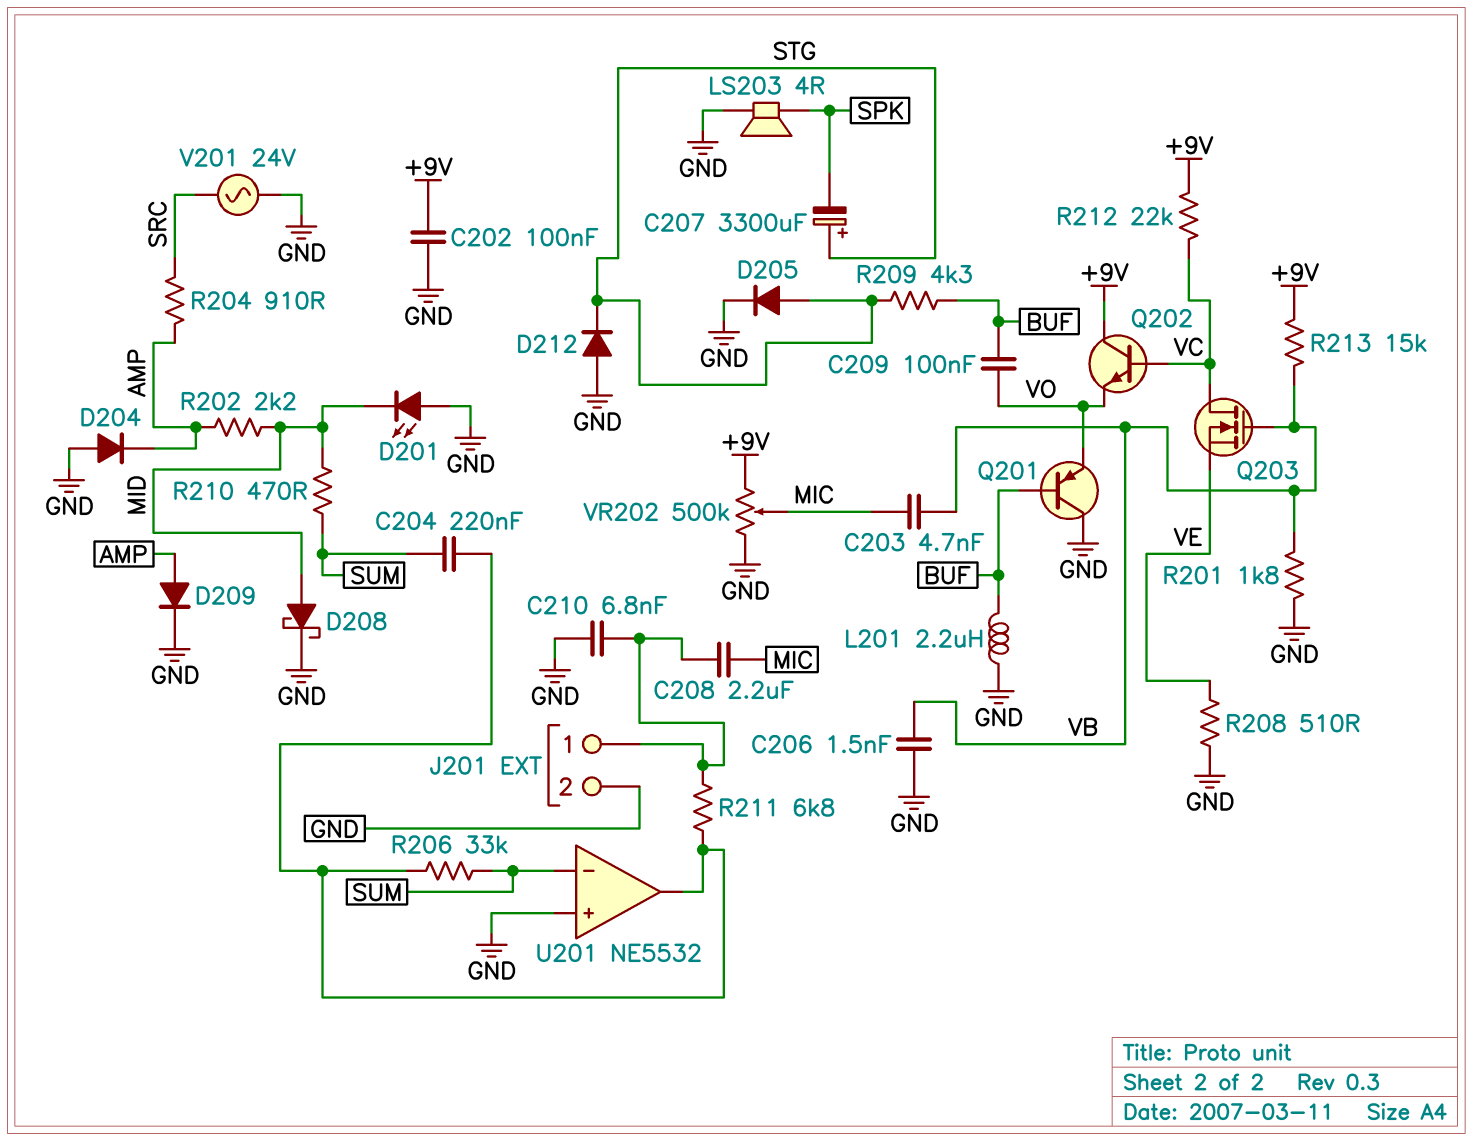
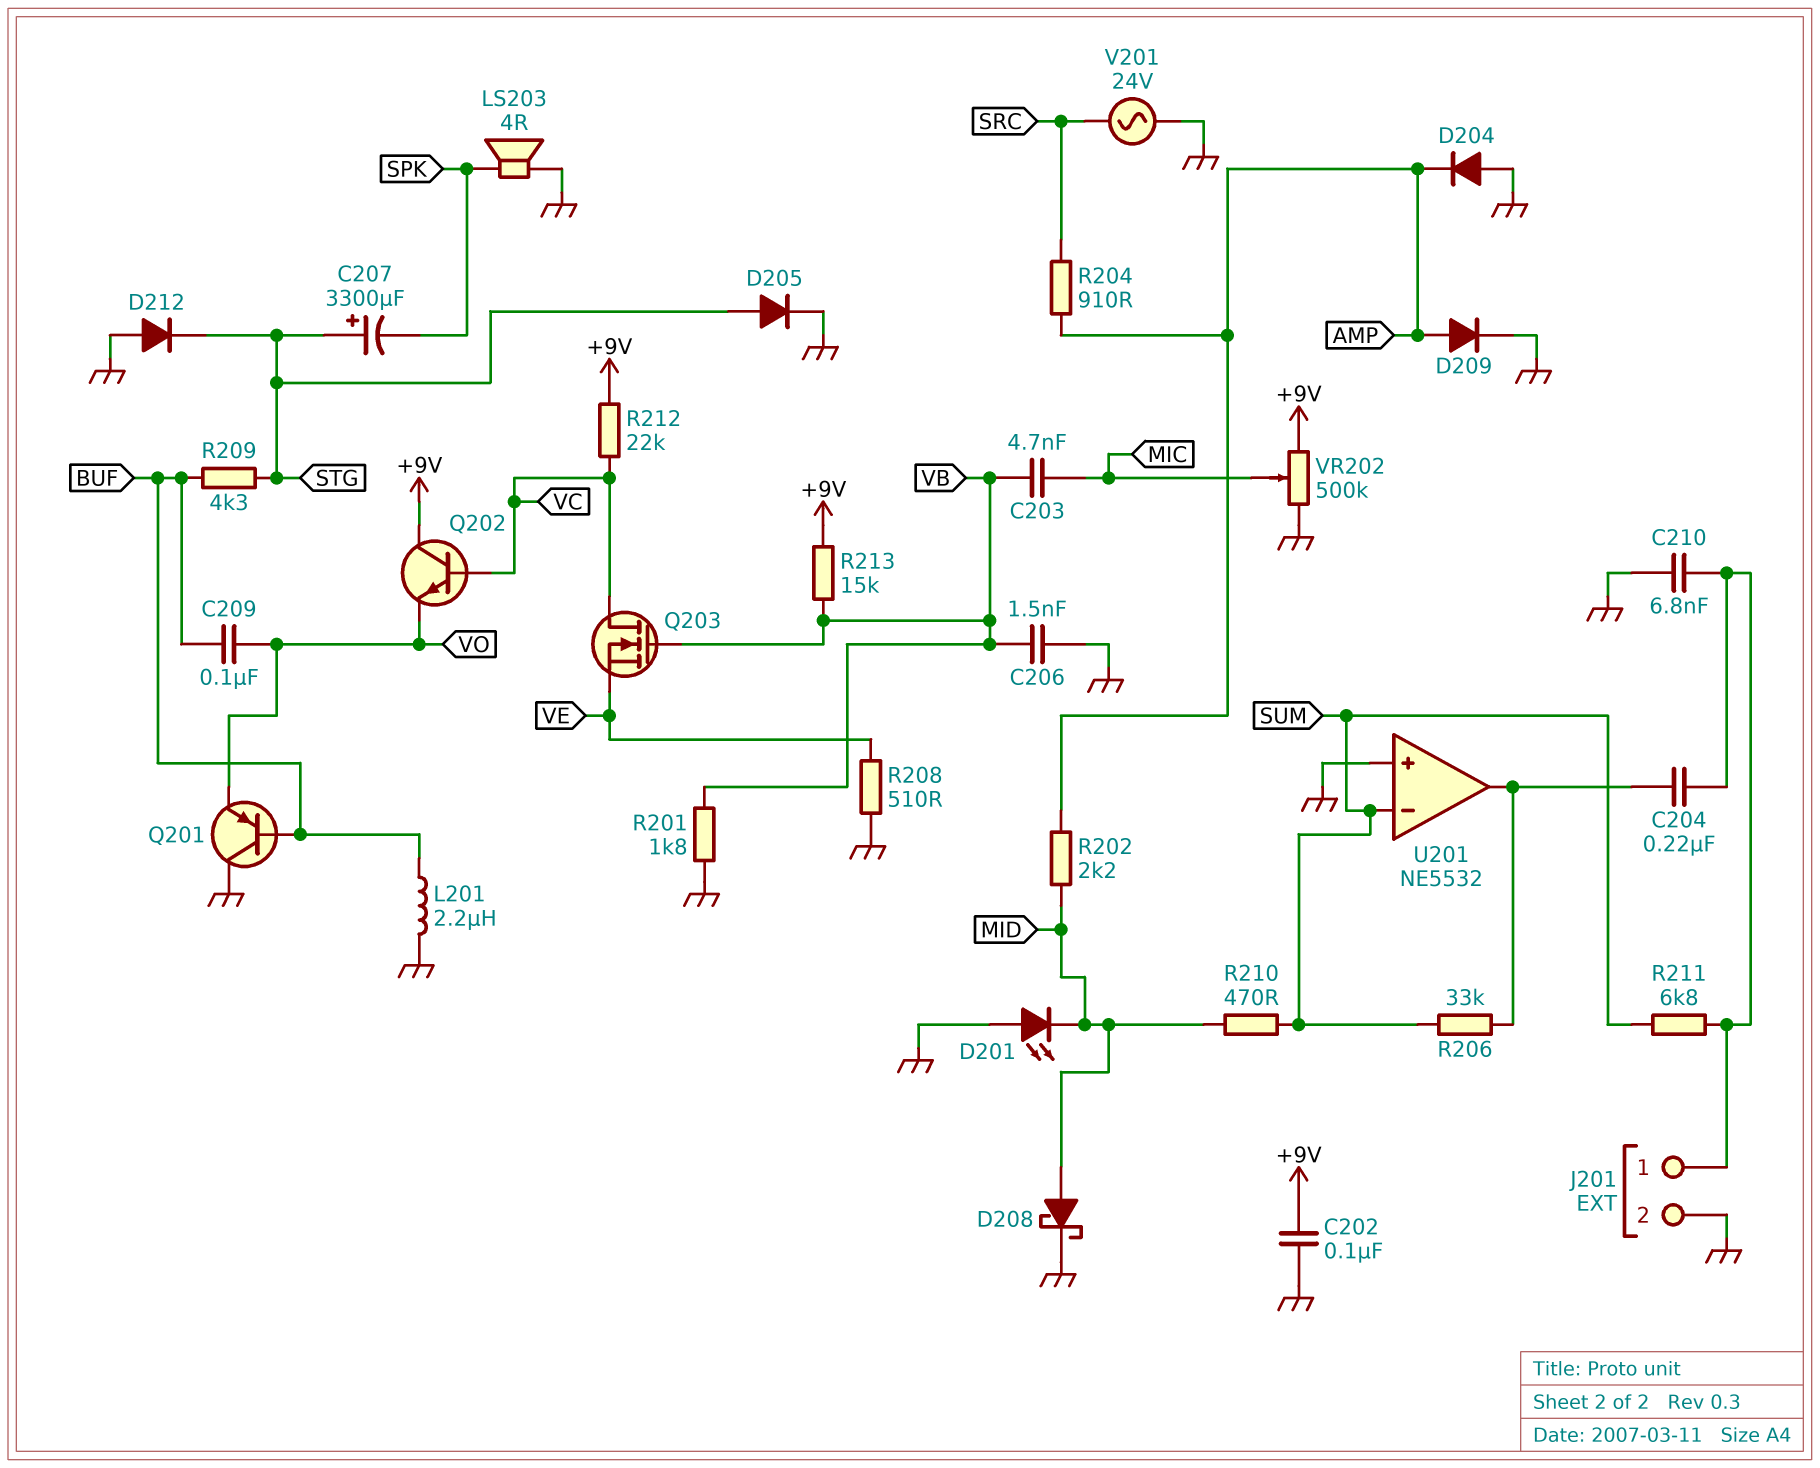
C204: 220nF (SUM, U201/out) -> 220nF (J201/1, U201/out)
C208: 2.2uF (J201/1, MIC) -> none
R211: 6.8k (J201/1, U201/out) -> 6.8k (J201/1, SUM)

